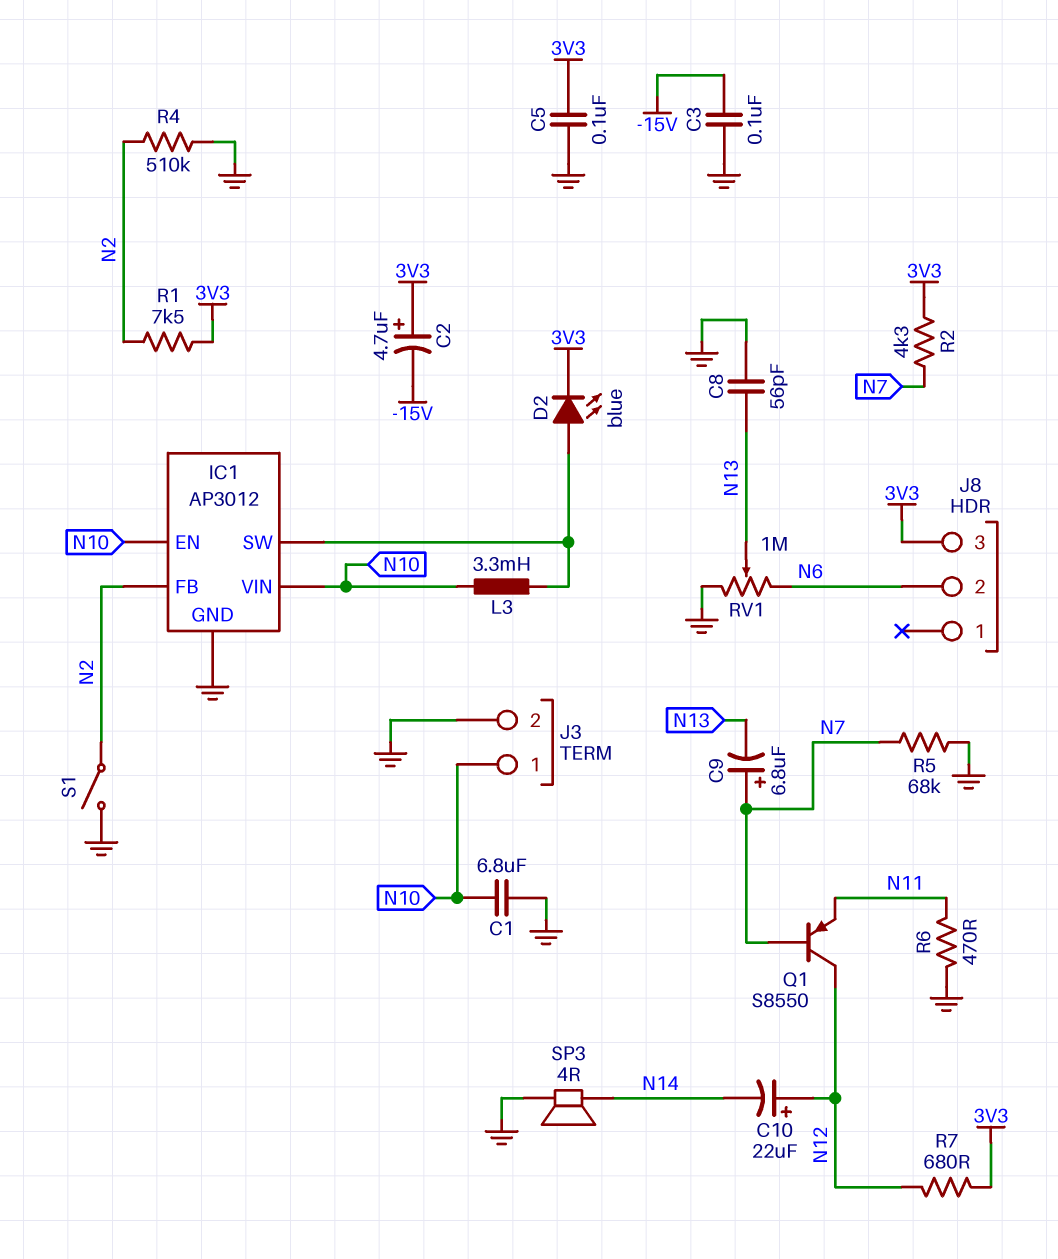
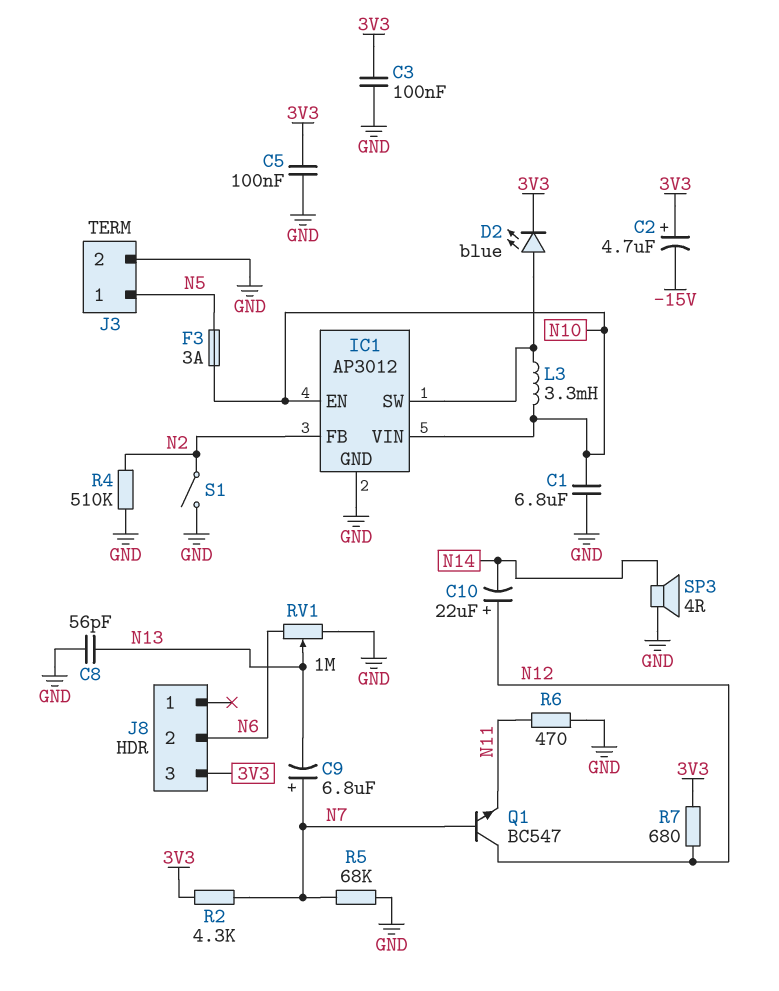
C3: 100nF (-15V, GND) -> 100nF (3V3, GND)
F3: none -> 3A (N5, N10)
J3 pin 1: N10 -> N5
Q1: PNP S8550 (B N7, C N12, E N11) -> NPN BC547 (B N7, C N12, E N11)
R1: 7.5k (3V3, N2) -> none

